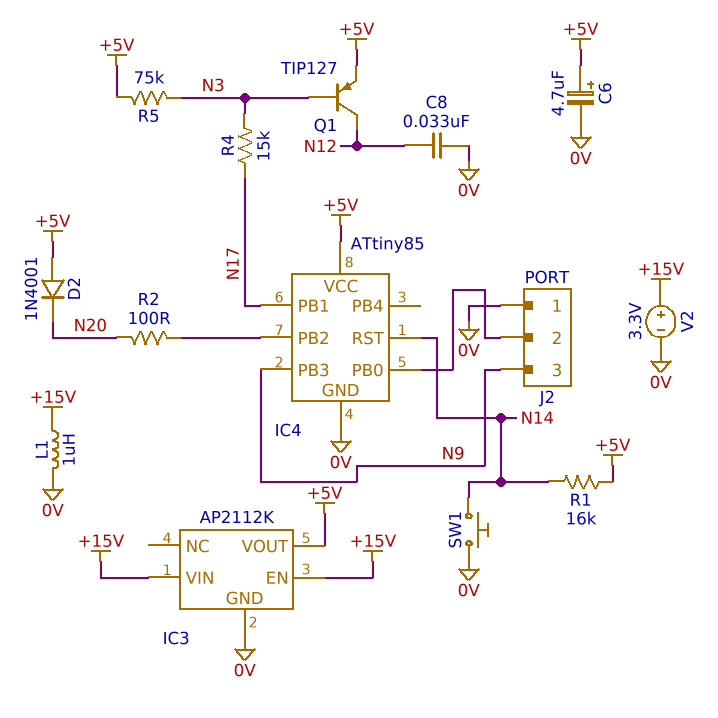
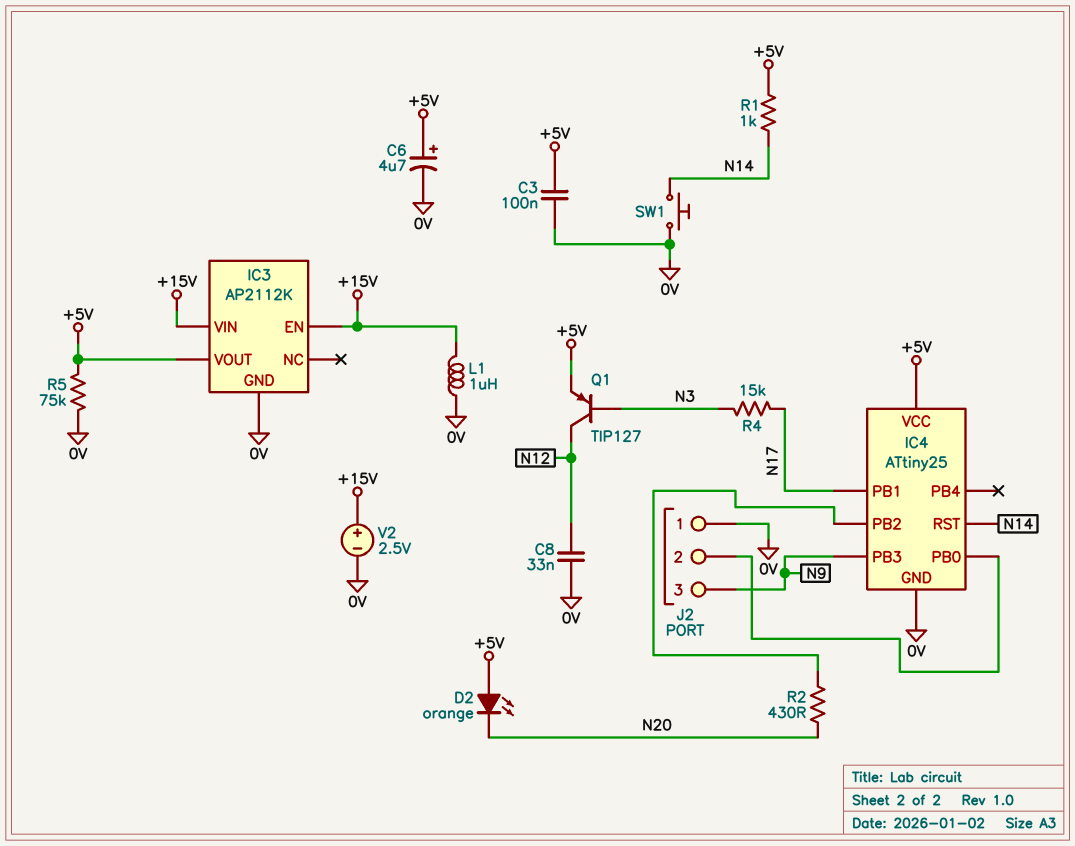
C3: none -> 100nF (+5V, 0V)
D2: diode 1N4001 (A +5V, K N20) -> LED orange (A +5V, K N20)
IC4: ATtiny85 -> ATtiny25
R1: 16k (+5V, N14) -> 1k (+5V, N14)
R2: 100 (IC4/PB2, N20) -> 430 (IC4/PB2, N20)
R5: 75k (+5V, N3) -> 75k (+5V, 0V)
V2: 3.3V (plus +15V, minus 0V) -> 2.5V (plus +15V, minus 0V)

